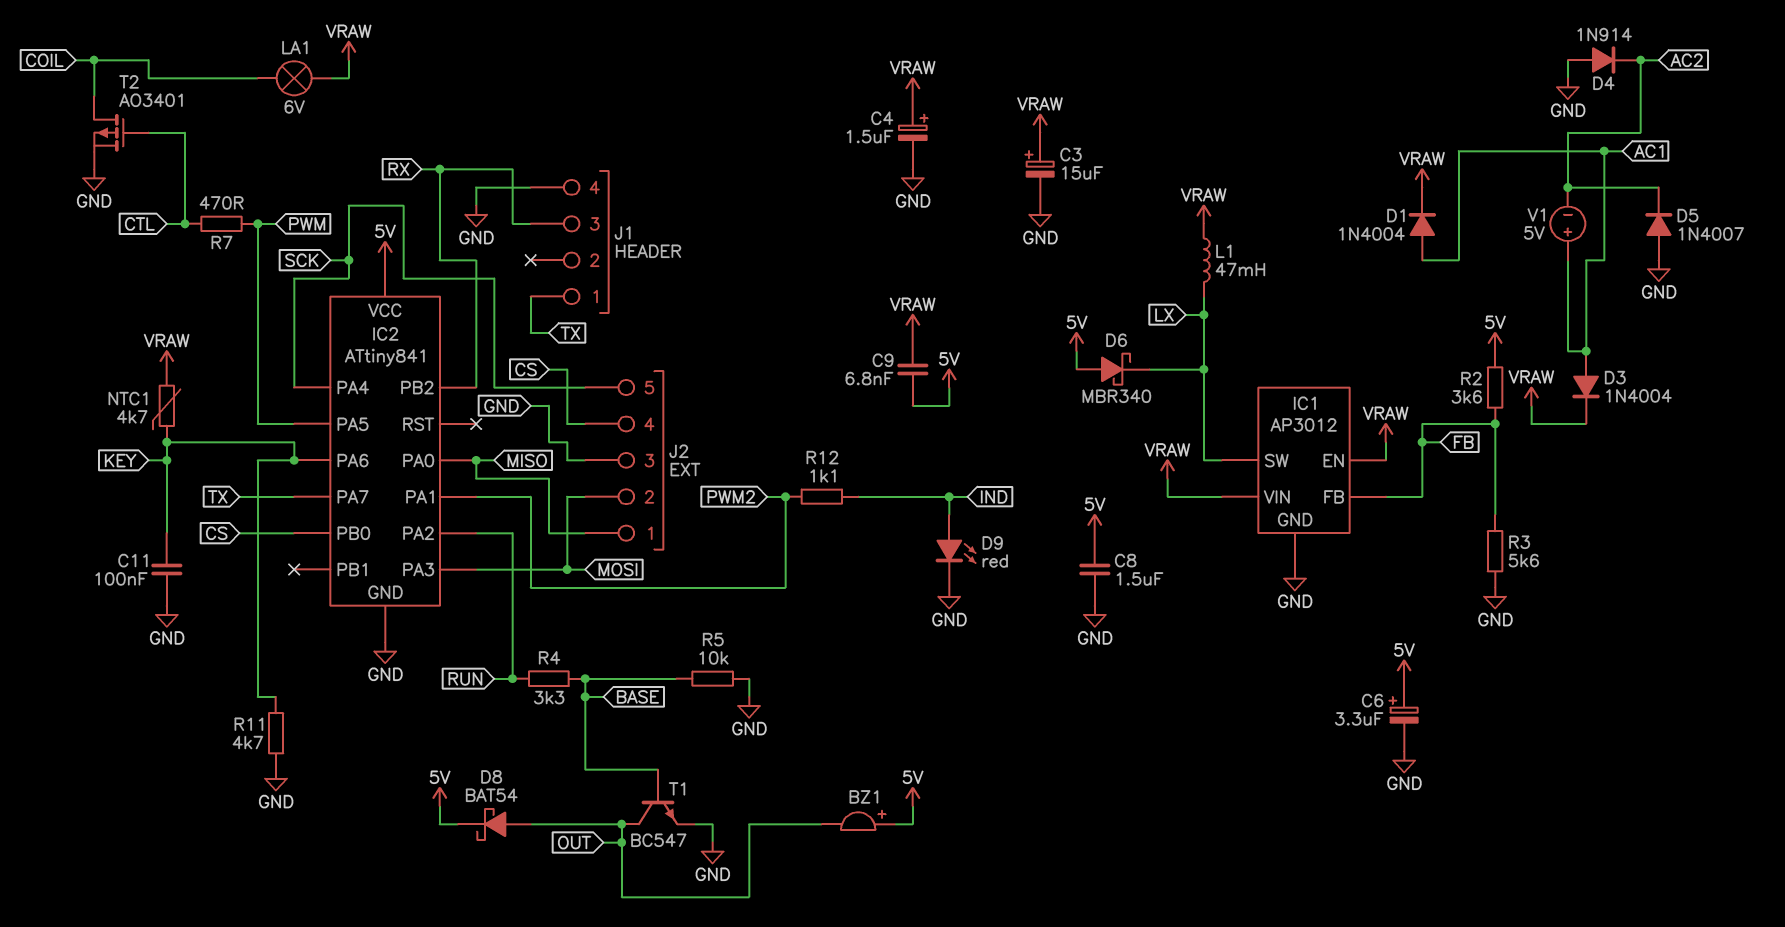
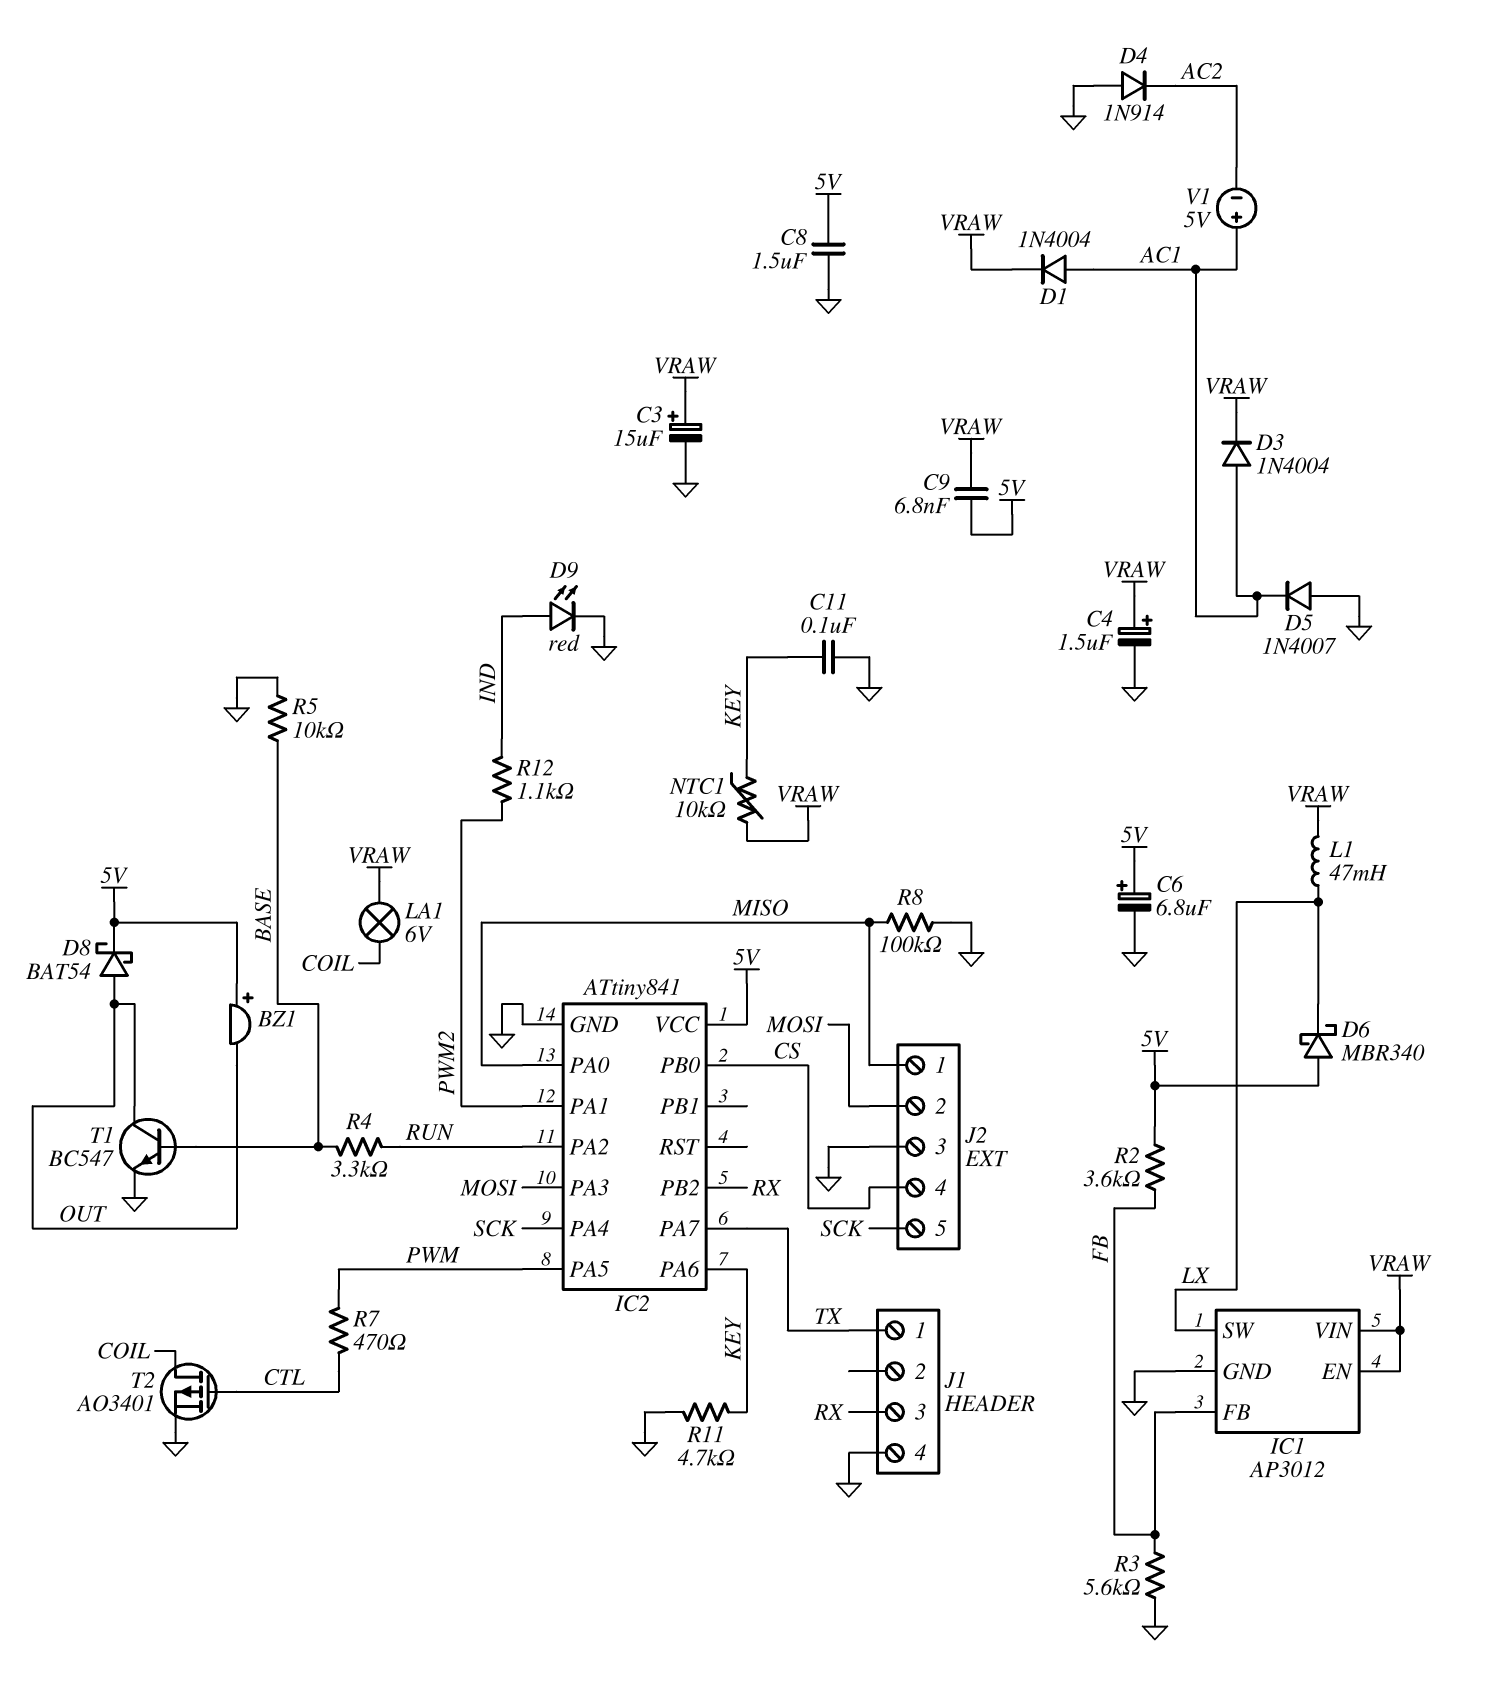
C6: 3.3uF (plus 5V, minus GND) -> 6.8uF (plus 5V, minus GND)
D5: diode 1N4007 (A GND, K AC2) -> diode 1N4007 (A GND, K AC1)
NTC1: 4.7k (KEY, VRAW) -> 10k (KEY, VRAW)
R8: none -> 100k (GND, MISO)

